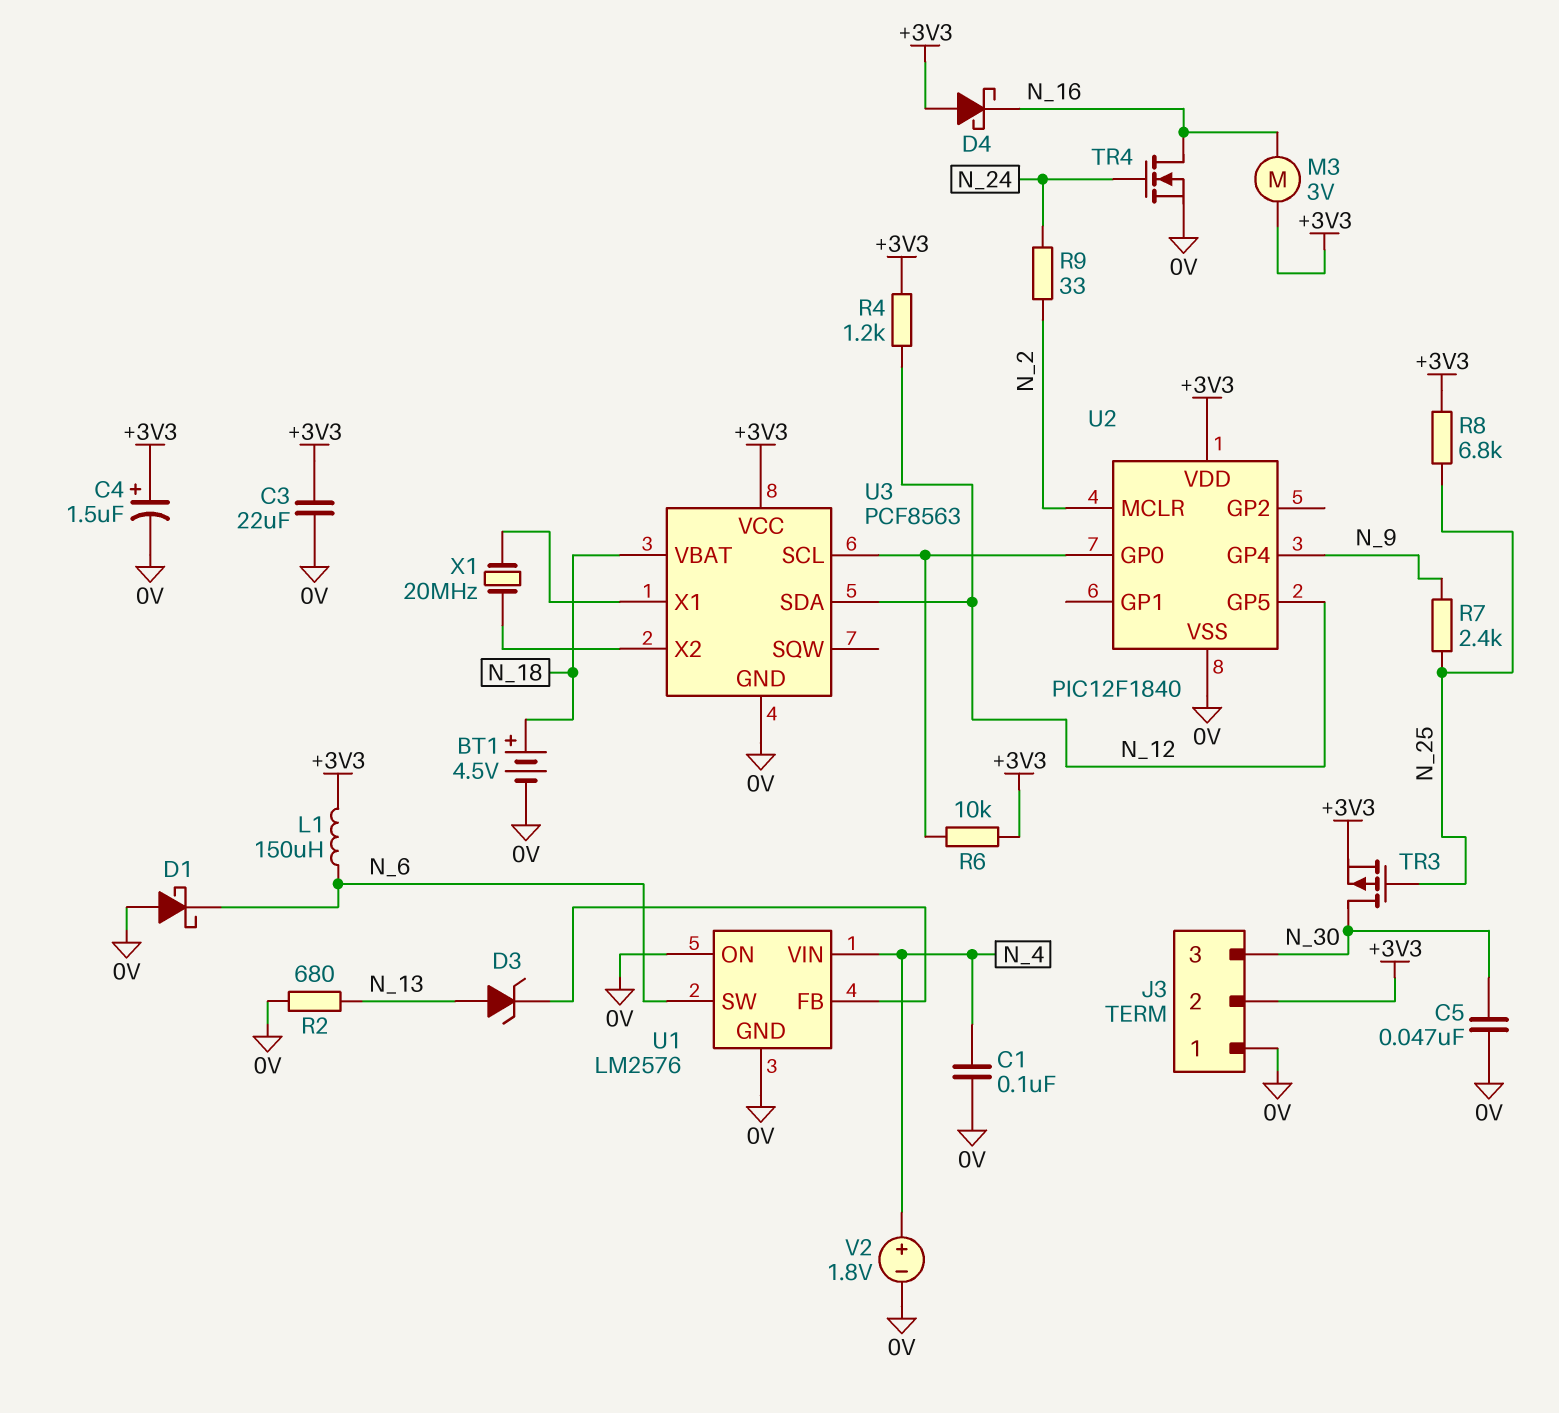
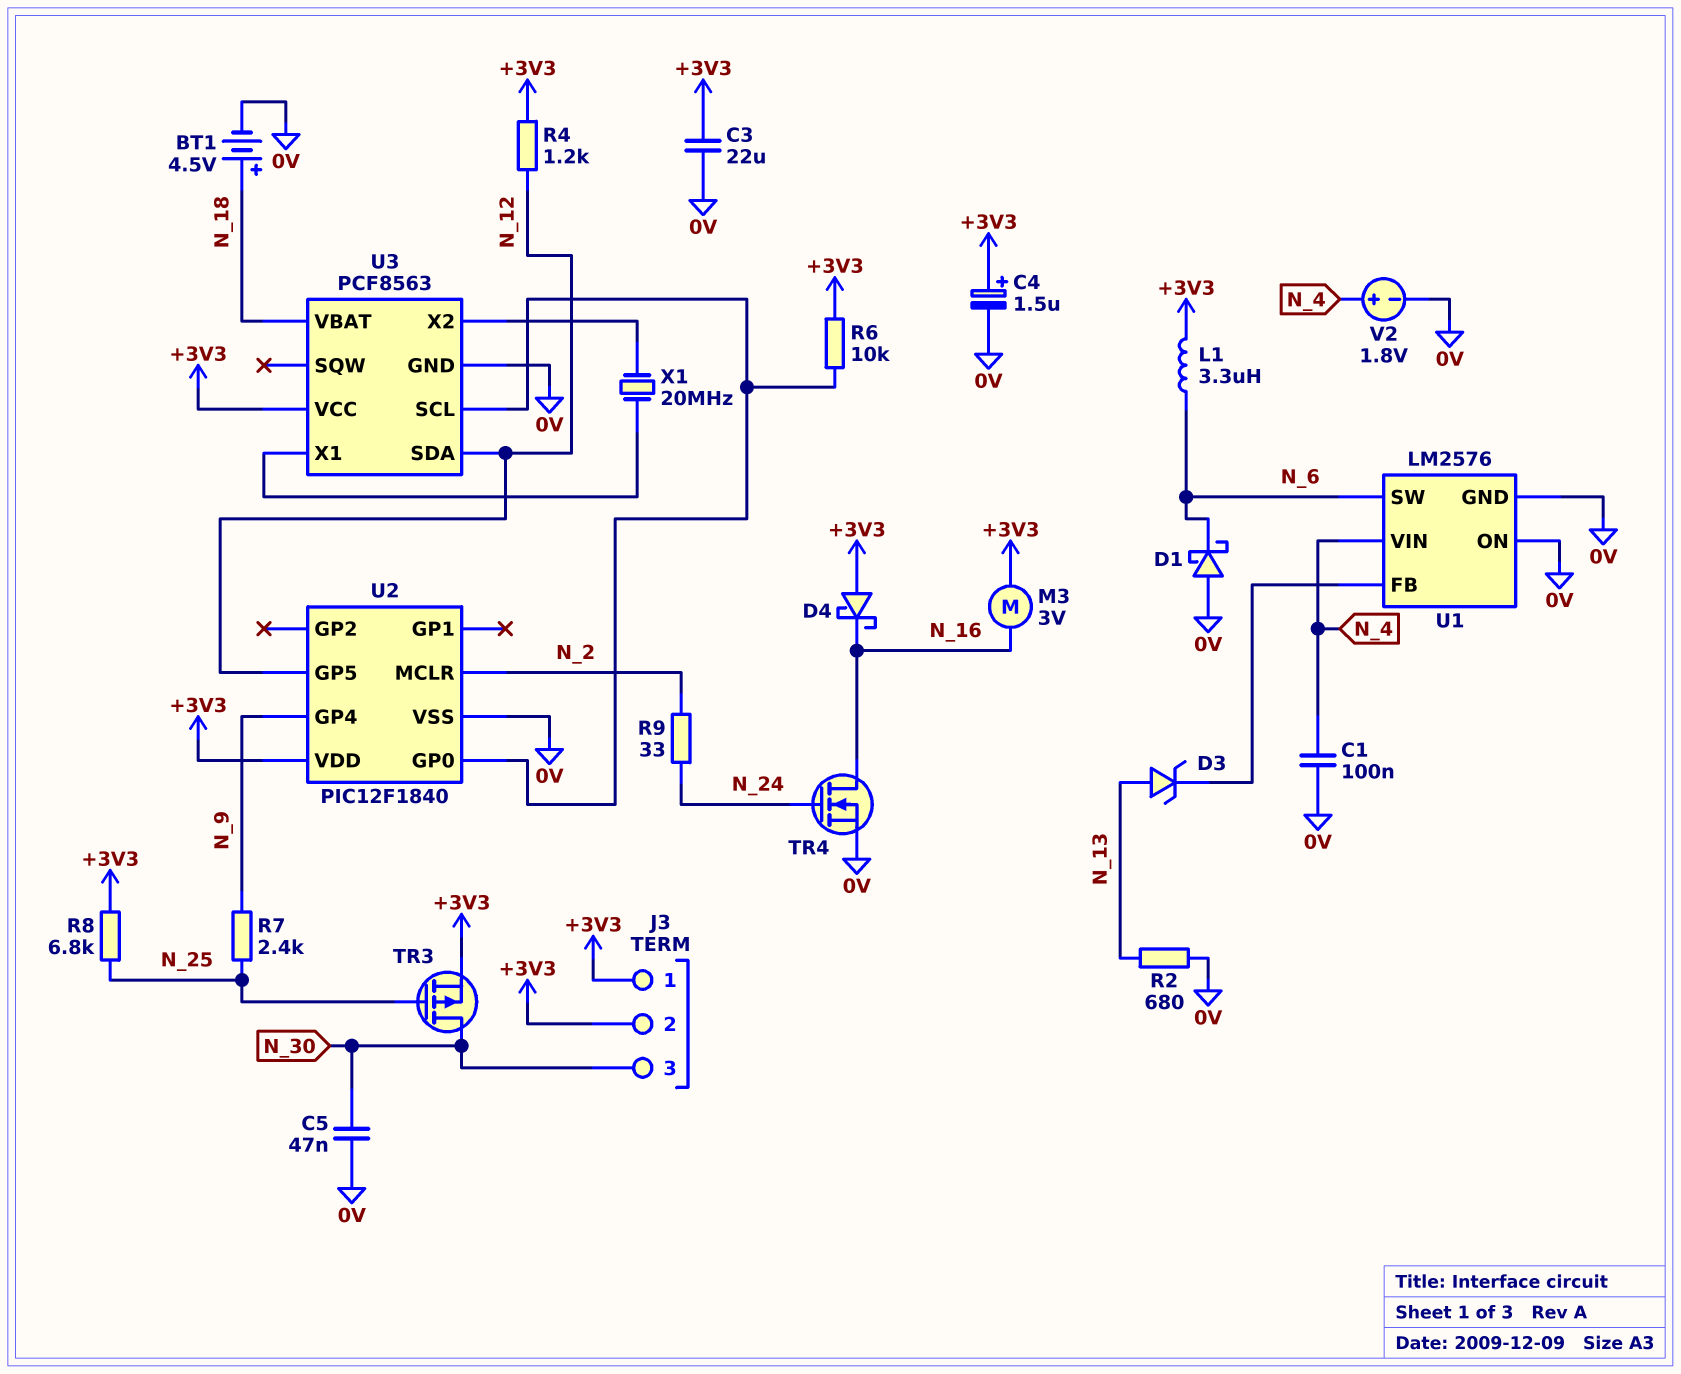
J3 pin 1: 0V -> +3V3
L1: 150uH (+3V3, N_6) -> 3.3uH (+3V3, N_6)

